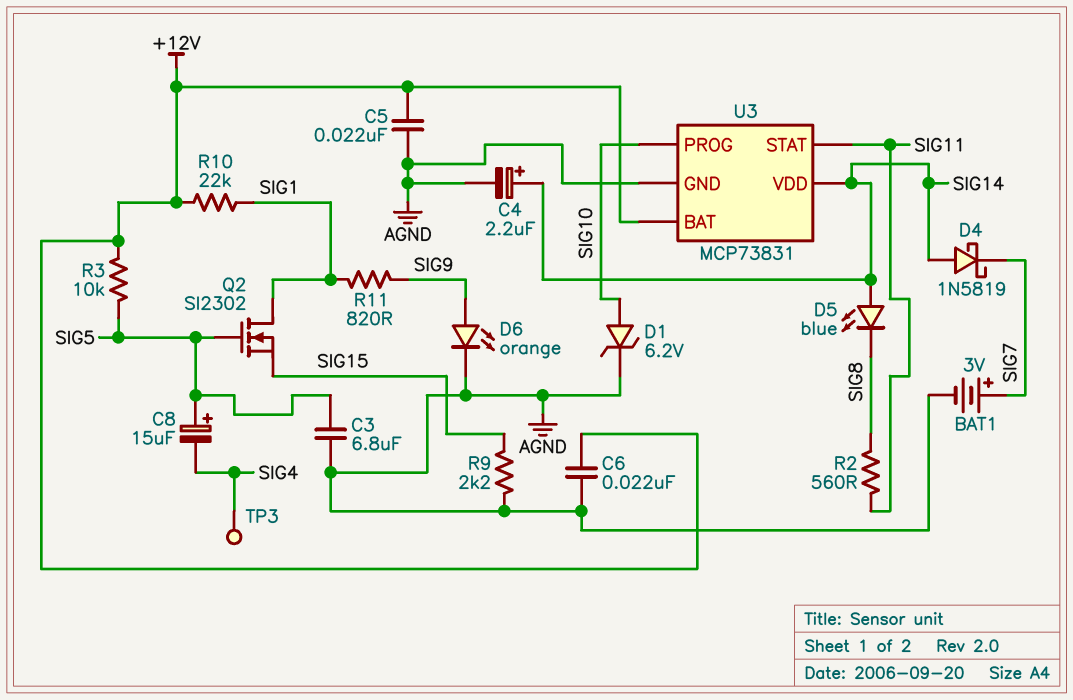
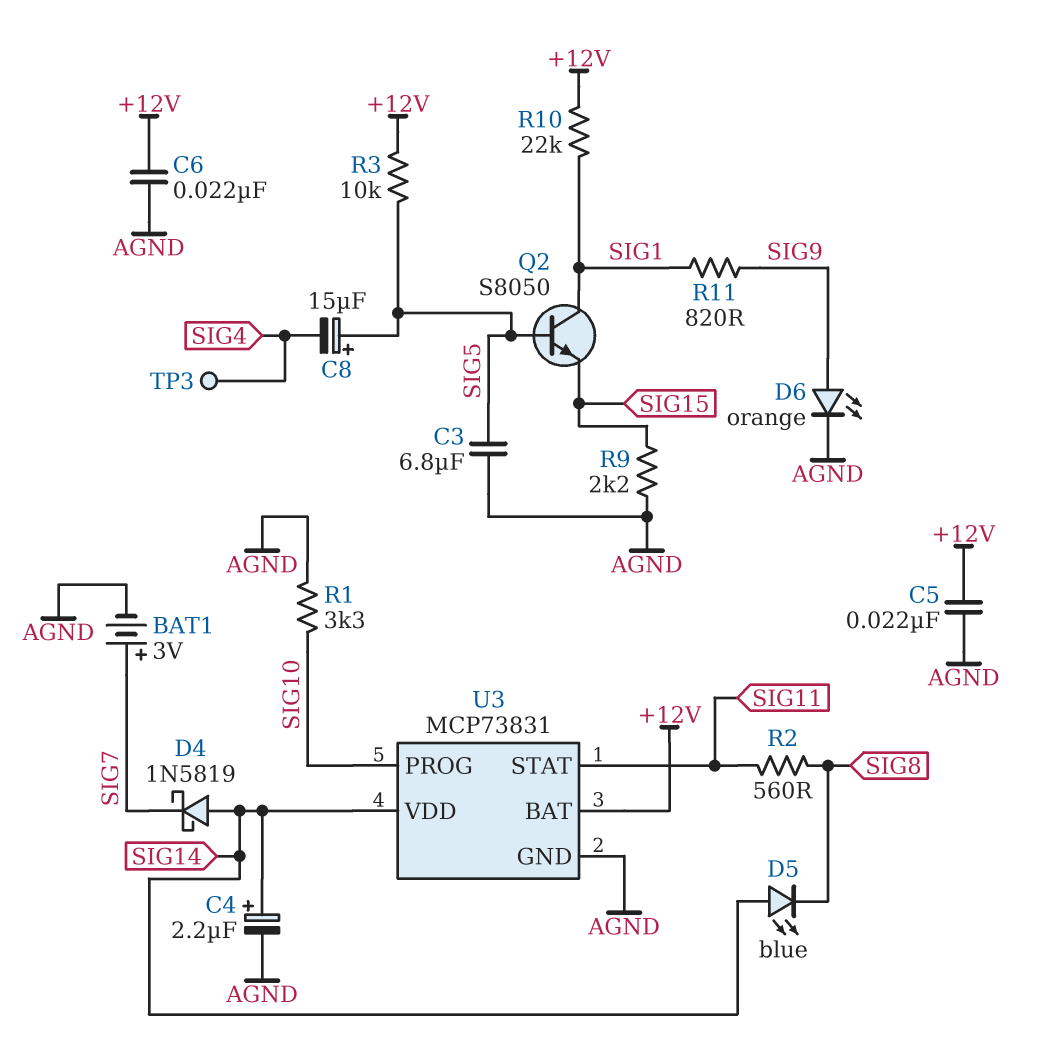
D1: zener 6.2V (A SIG10, K AGND) -> none
Q2: NMOS SI2302 (G SIG5, D SIG1, S SIG15) -> NPN S8050 (B SIG5, C SIG1, E SIG15)
R1: none -> 3.3k (AGND, SIG10)

